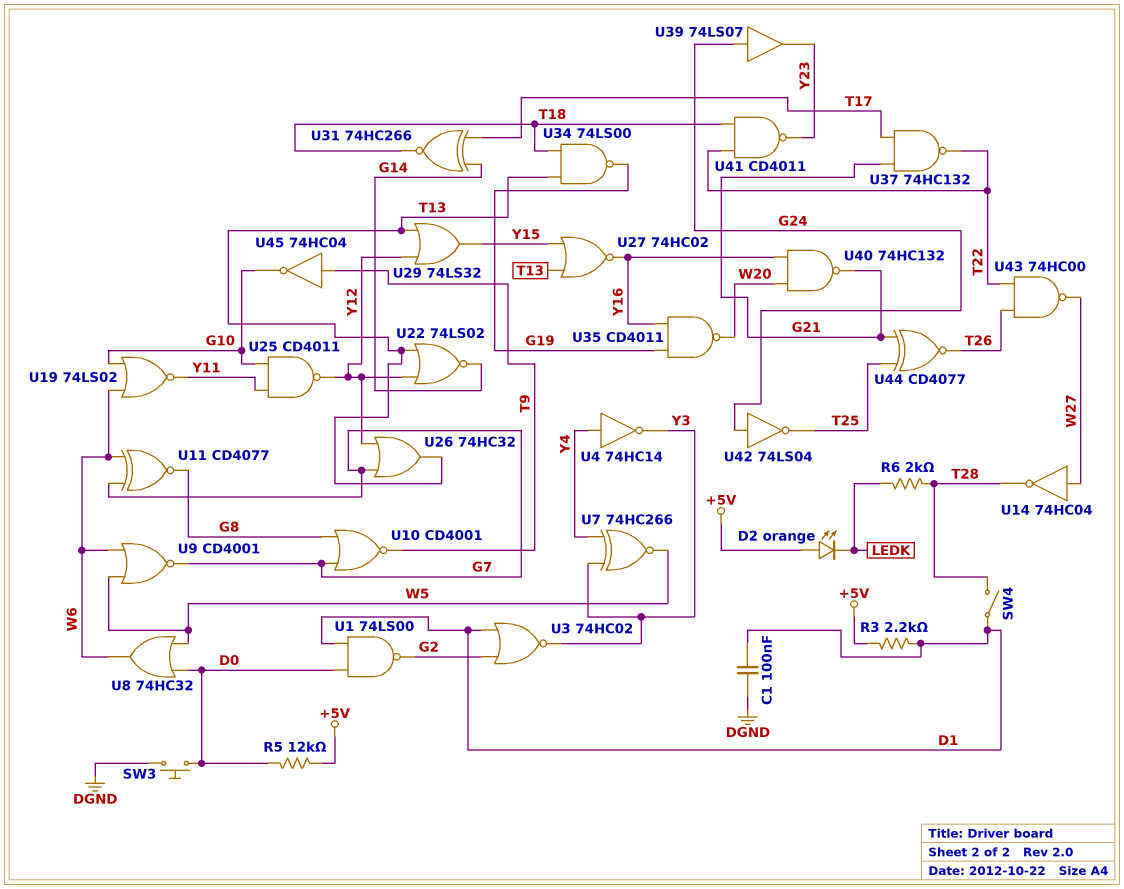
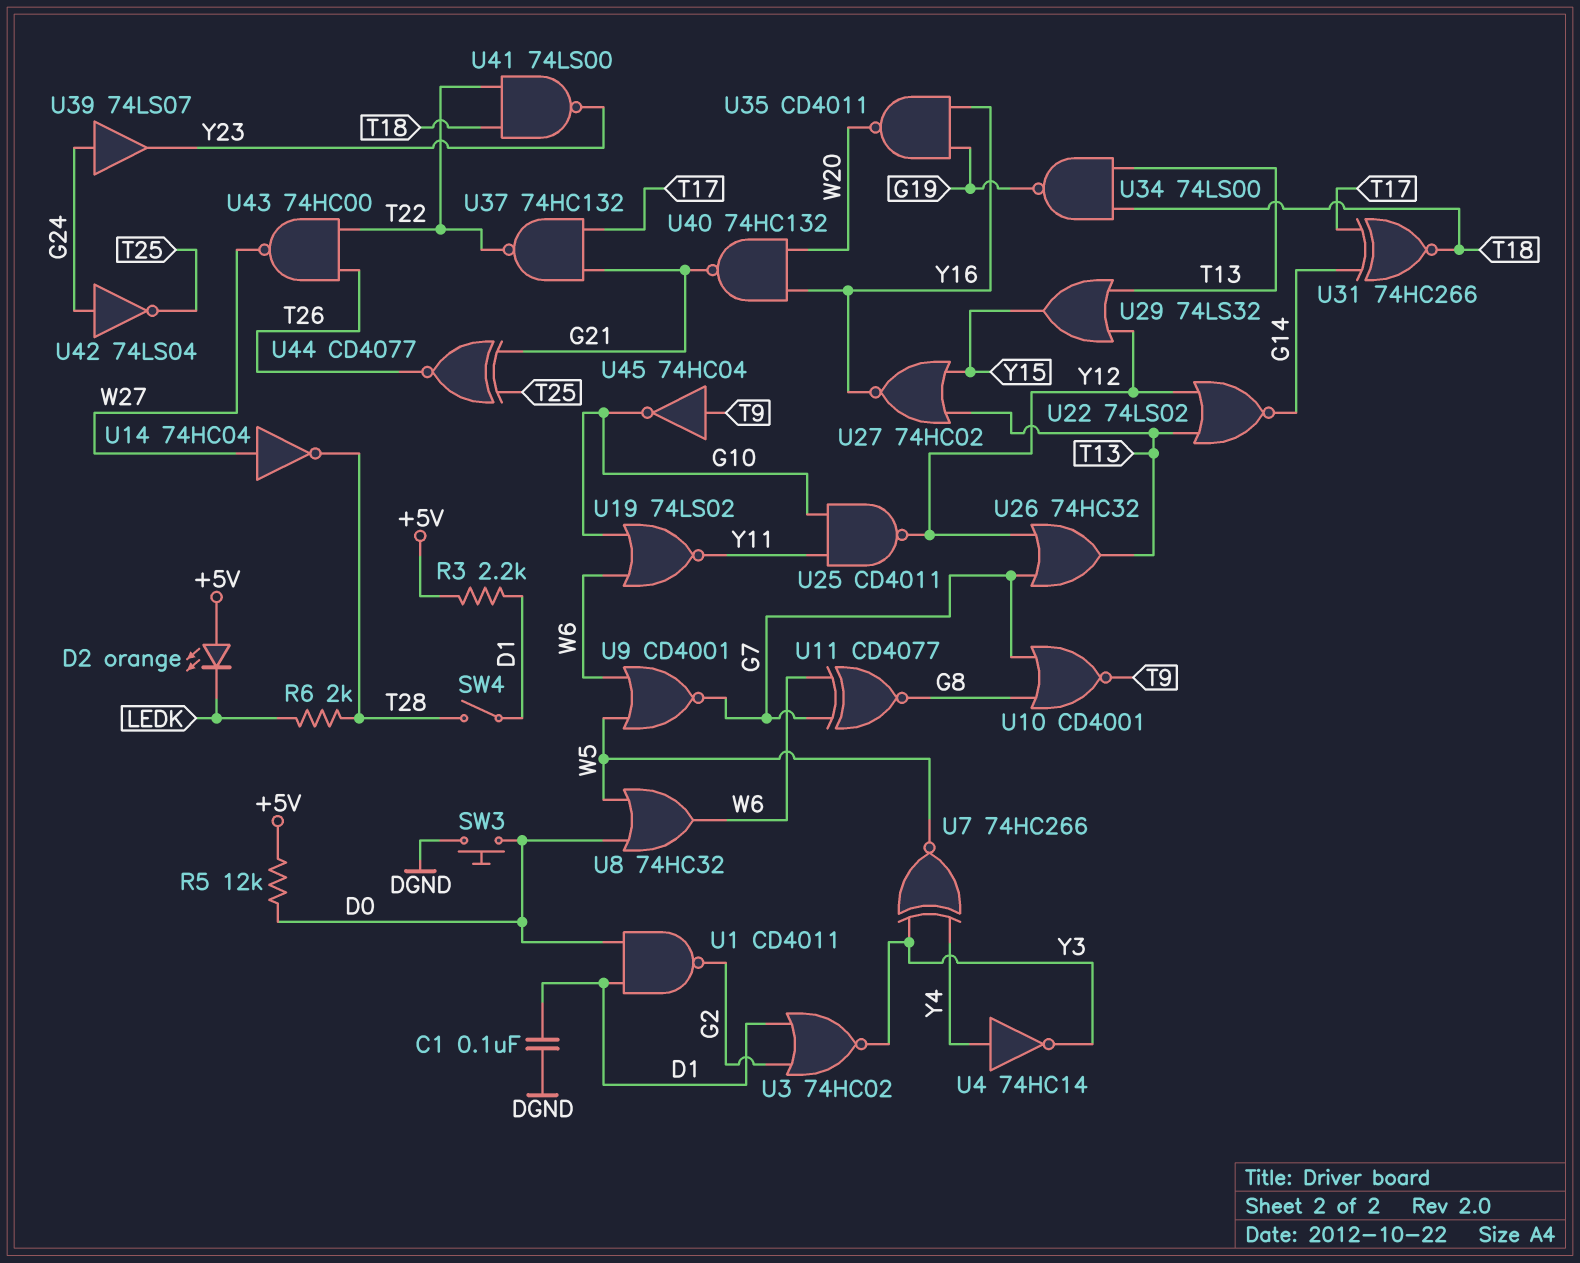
U1: NAND 74LS00 (in D0, in D1, out G2) -> NAND CD4011 (in D0, in D1, out G2)
U41: NAND CD4011 (in T18, in T22, out Y23) -> NAND 74LS00 (in T18, in T22, out Y23)

